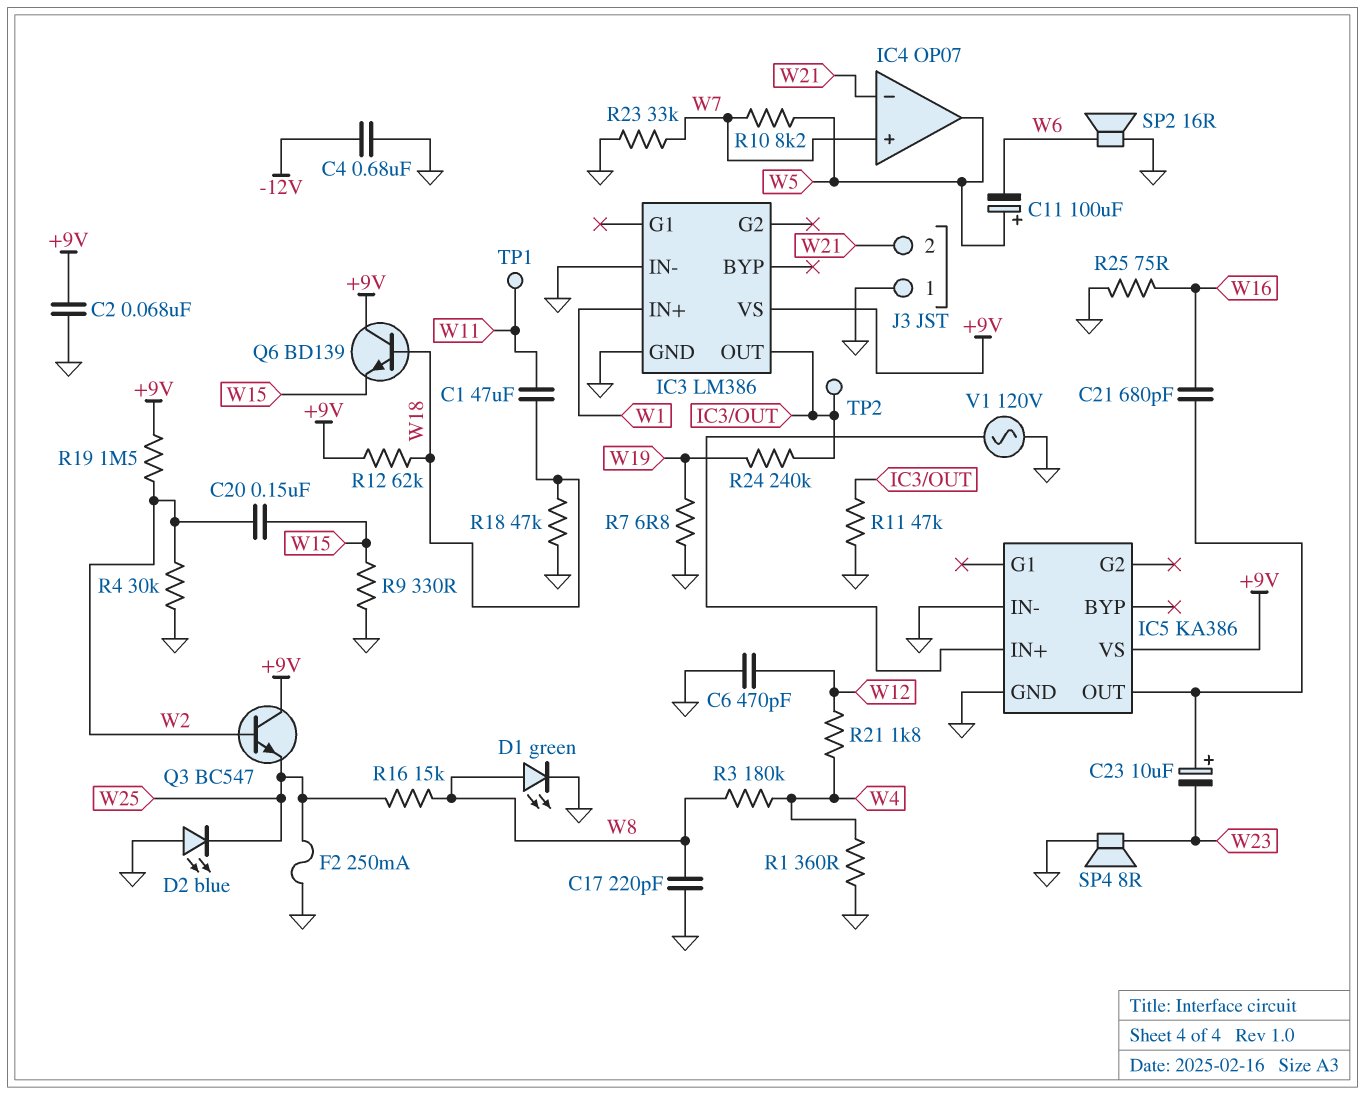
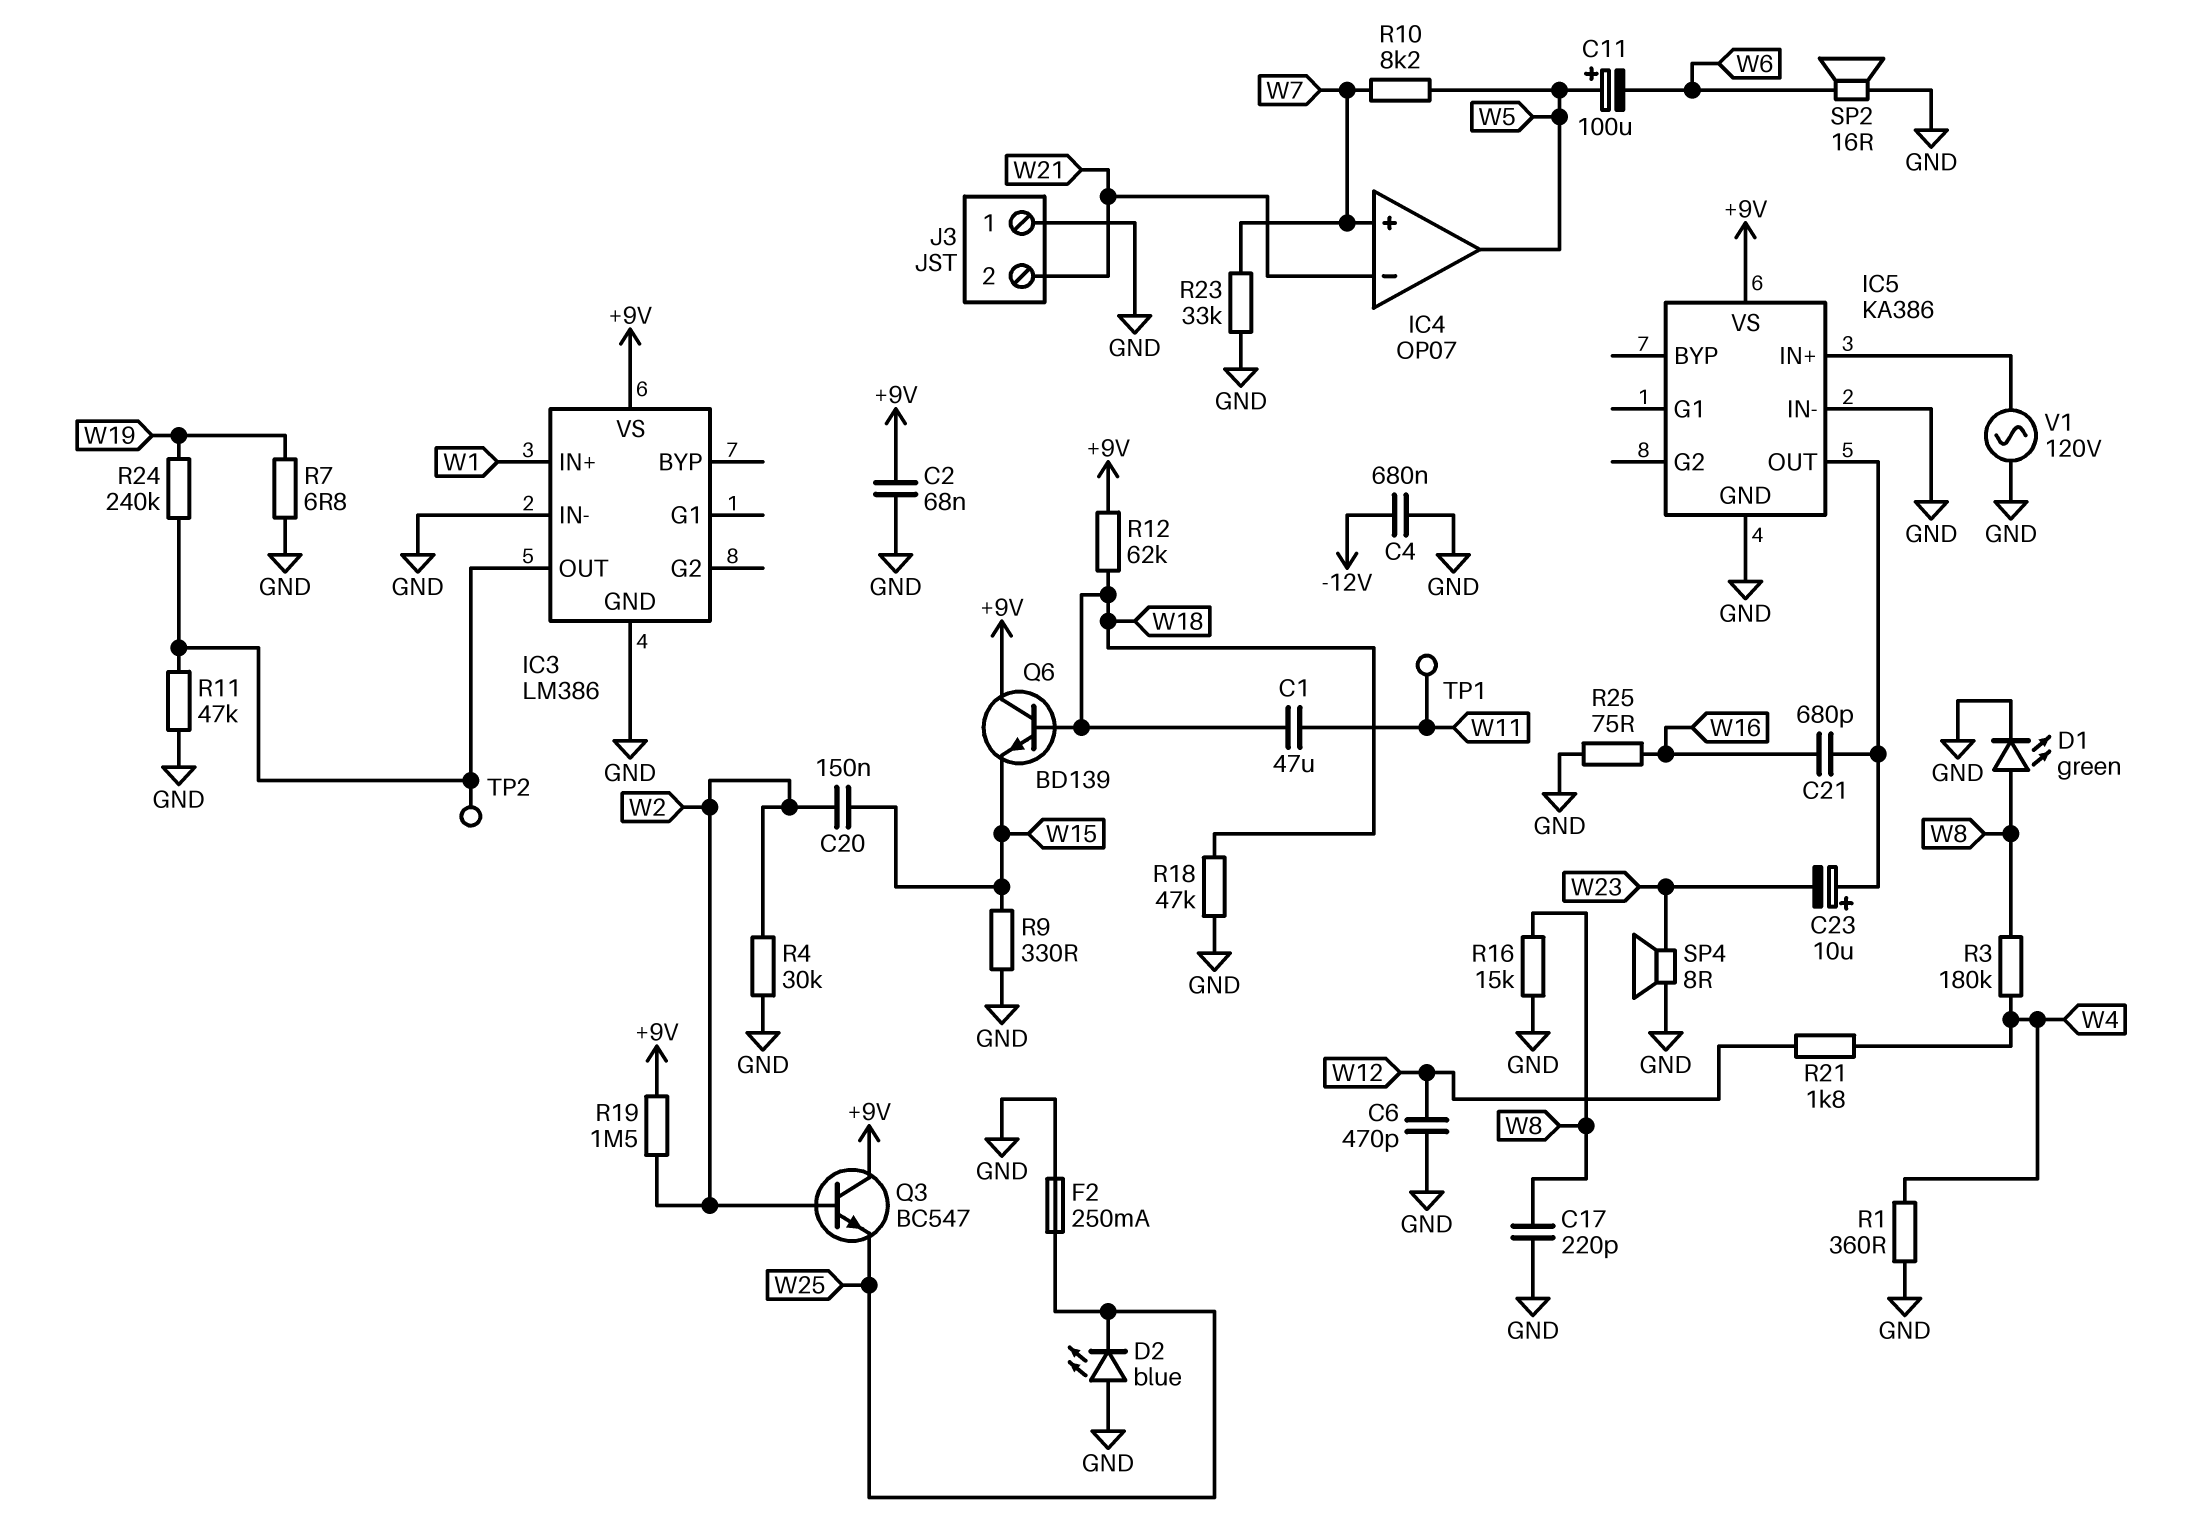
R16: 15k (W8, W25) -> 15k (GND, W8)

